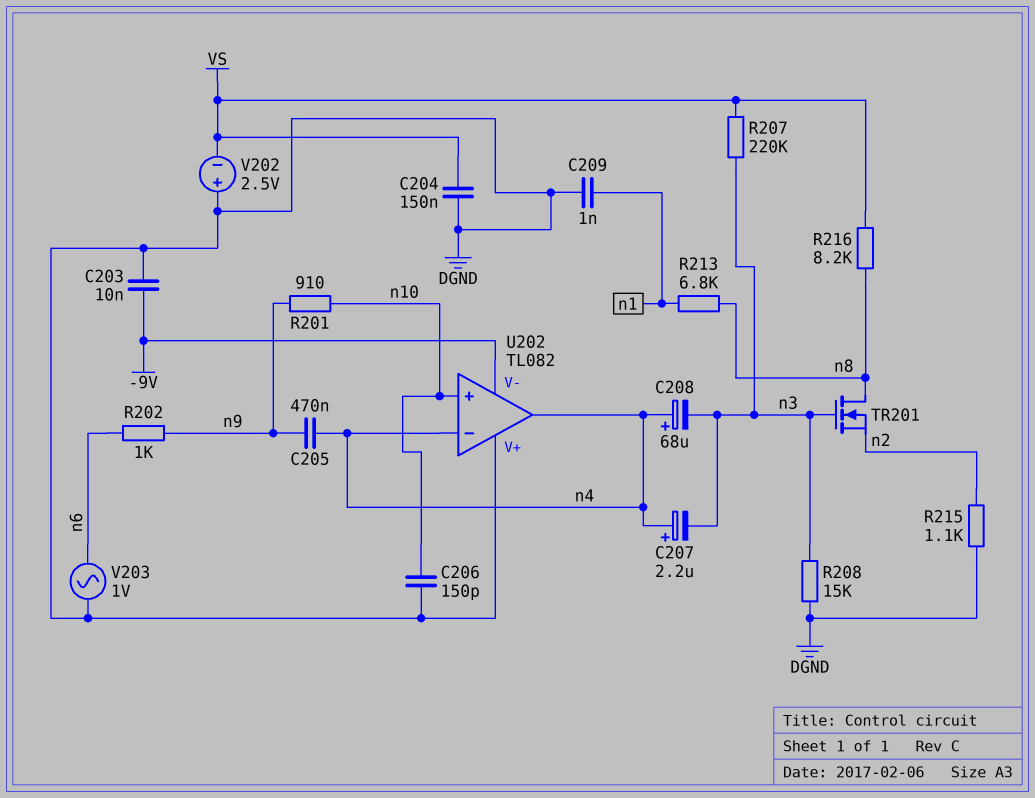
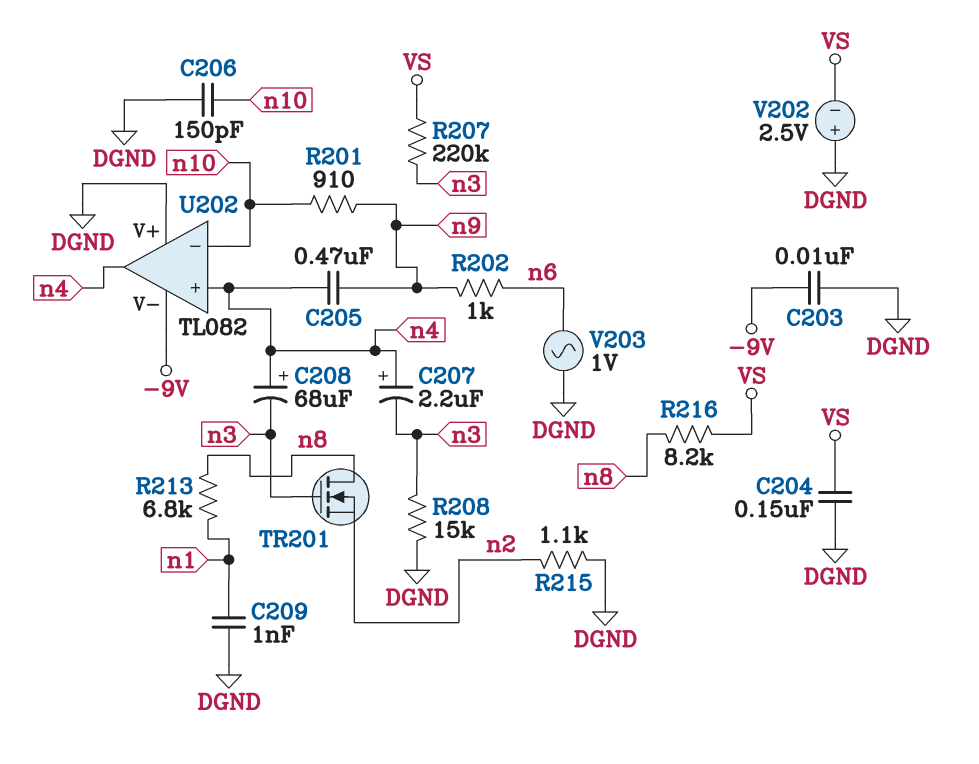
U202 pin in+: n10 -> n4
U202 pin in-: n4 -> n10

